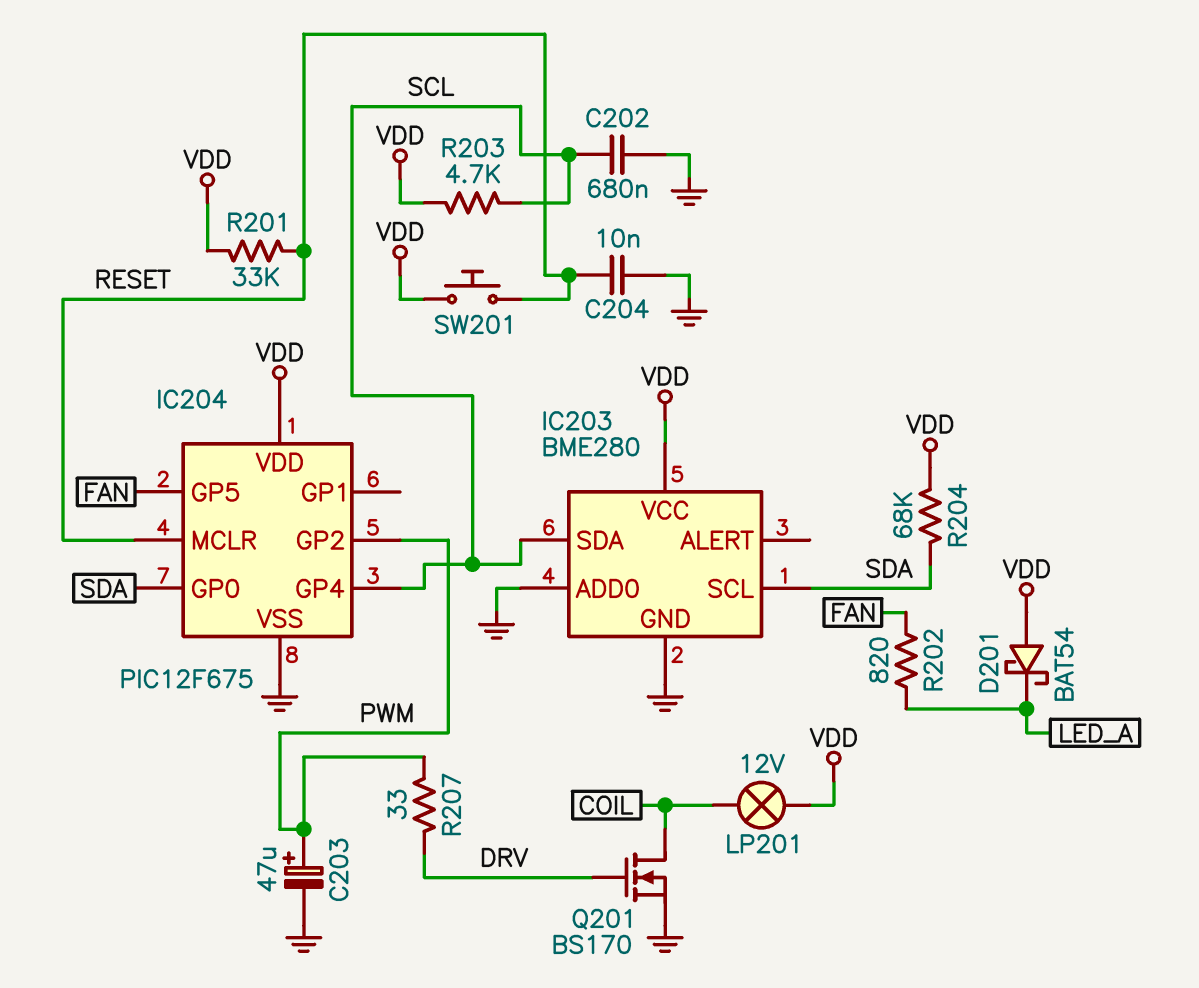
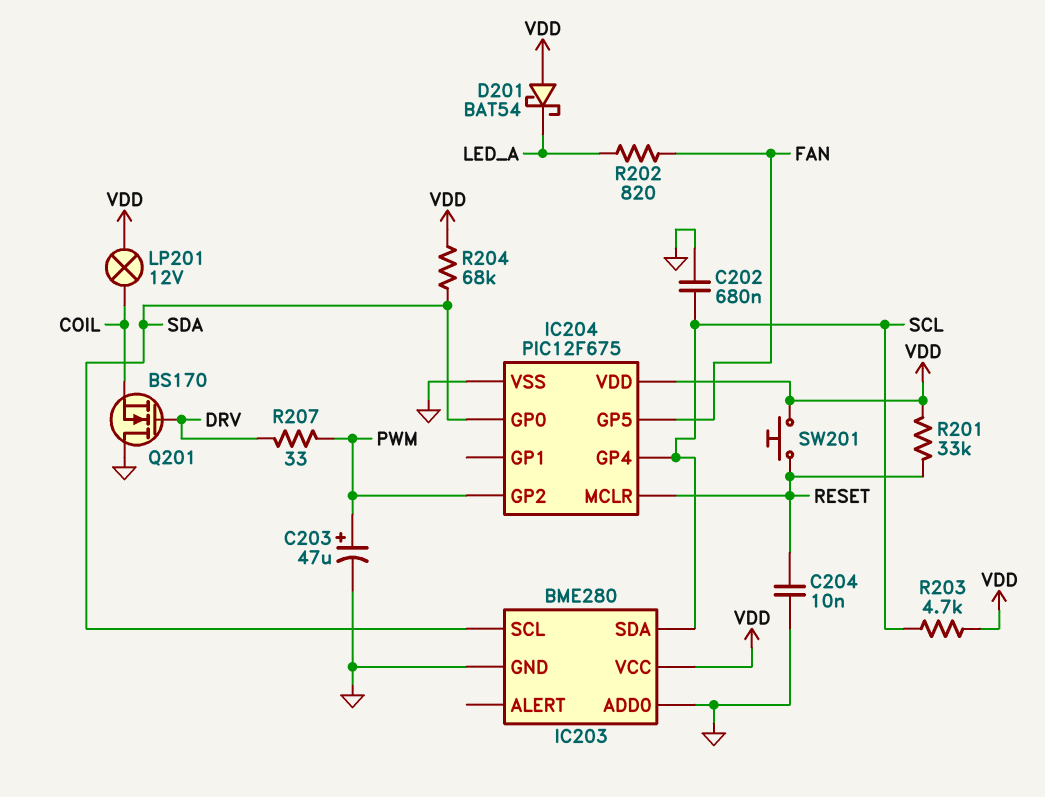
Q201: NMOS BS170 (G DRV, D COIL, S GND) -> NMOS BS170 (G DRV, D GND, S COIL)

